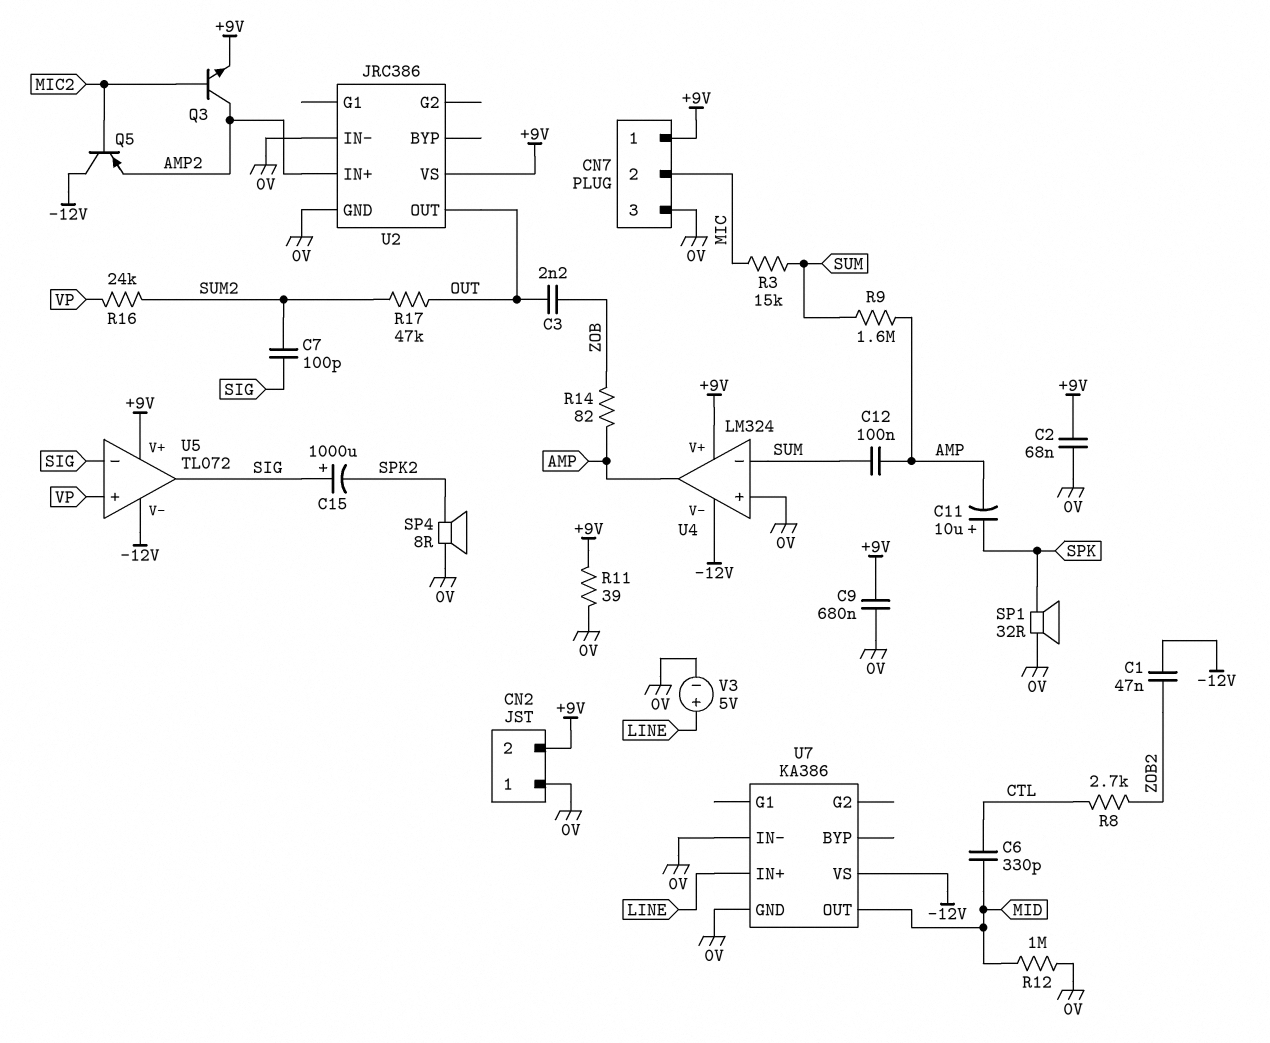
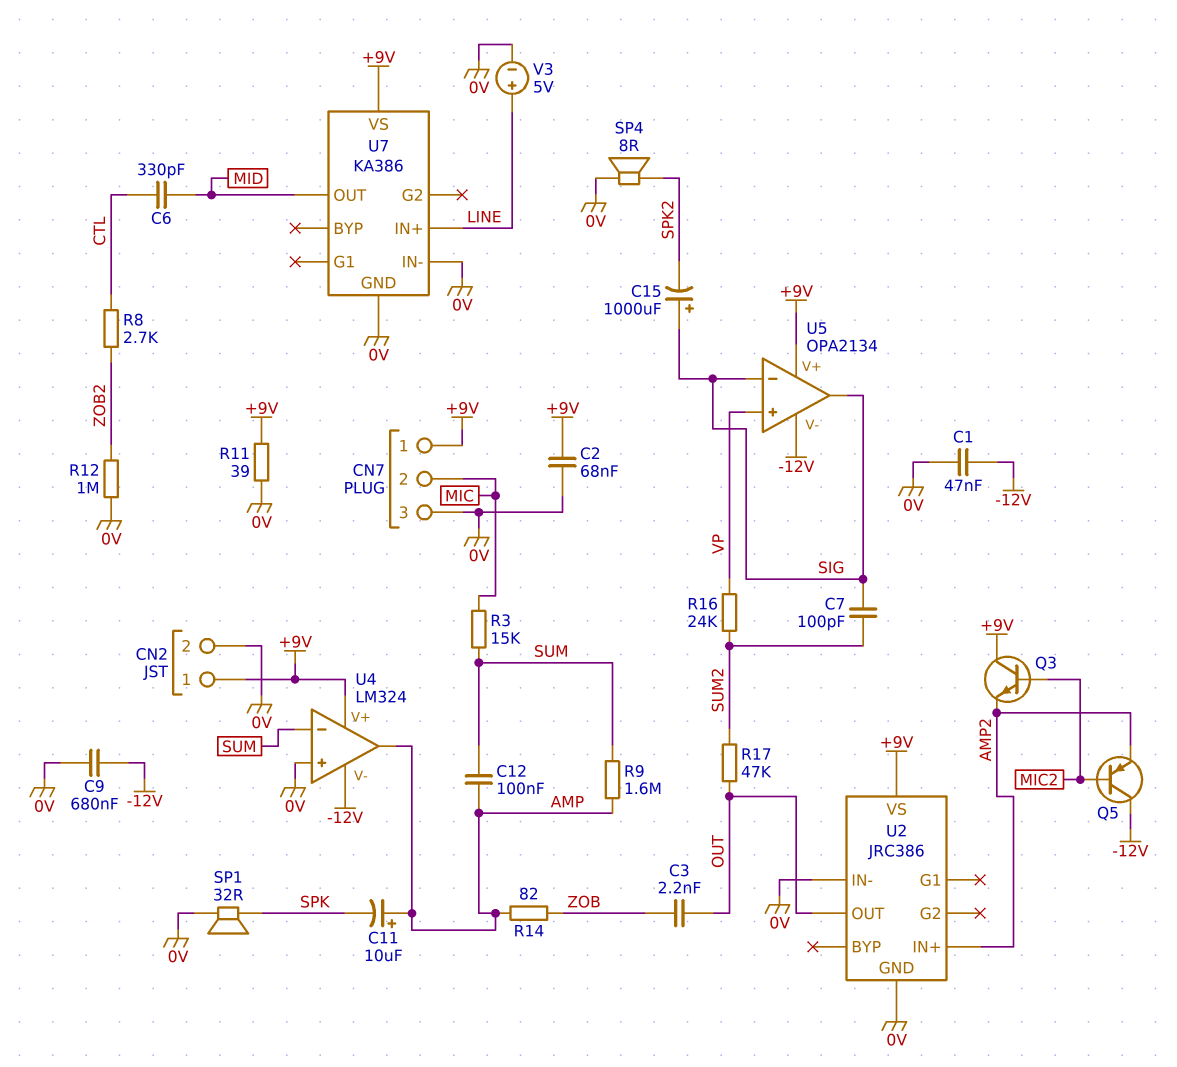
C1: 47nF (-12V, ZOB2) -> 47nF (-12V, 0V)
C9: 680nF (+9V, 0V) -> 680nF (-12V, 0V)
C11: 10uF (plus SPK, minus AMP) -> 10uF (plus AMP, minus SPK)
CN2 pin 1: 0V -> +9V
CN2 pin 2: +9V -> 0V
Q3: NPN (B MIC2, C AMP2, E +9V) -> NPN (B MIC2, C +9V, E AMP2)
R12: 1M (0V, MID) -> 1M (0V, ZOB2)
U5: TL072 -> OPA2134
U7 pin VS: -12V -> +9V

